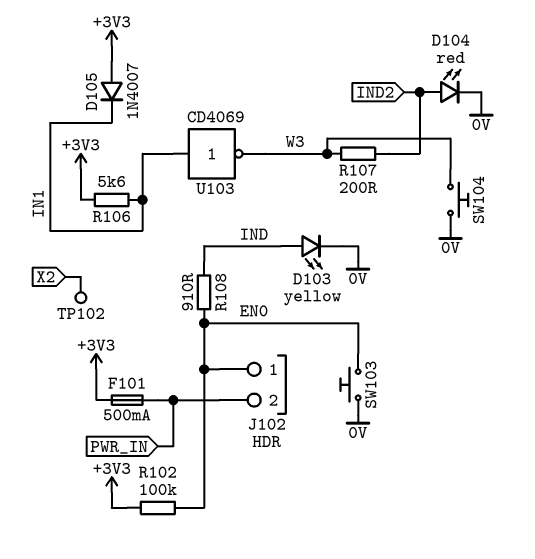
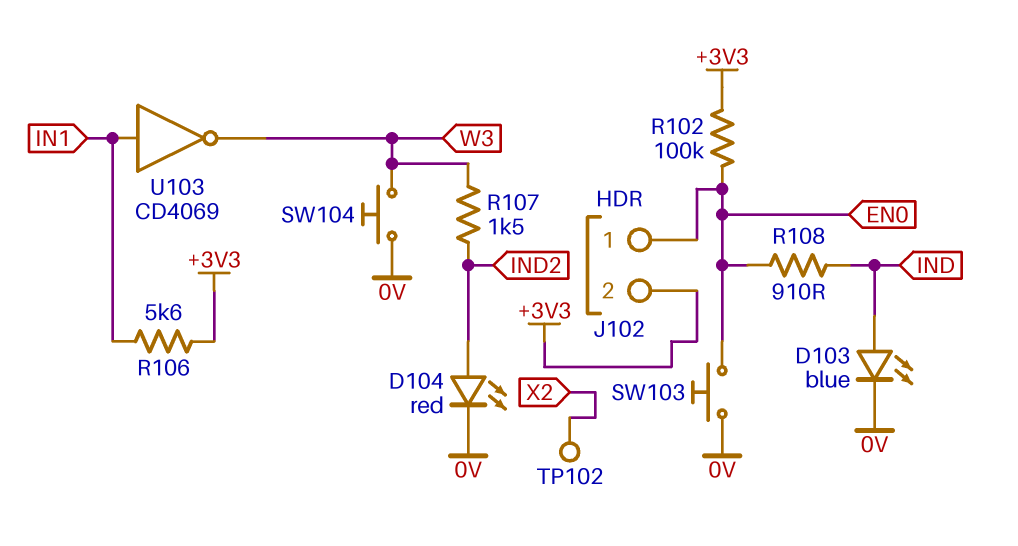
D103: LED yellow (A IND, K 0V) -> LED blue (A IND, K 0V)
D105: diode 1N4007 (A +3V3, K IN1) -> none
F101: 500mA (+3V3, PWR_IN) -> none
J102 pin 2: PWR_IN -> +3V3
R107: 200 (IND2, W3) -> 1.5k (IND2, W3)

